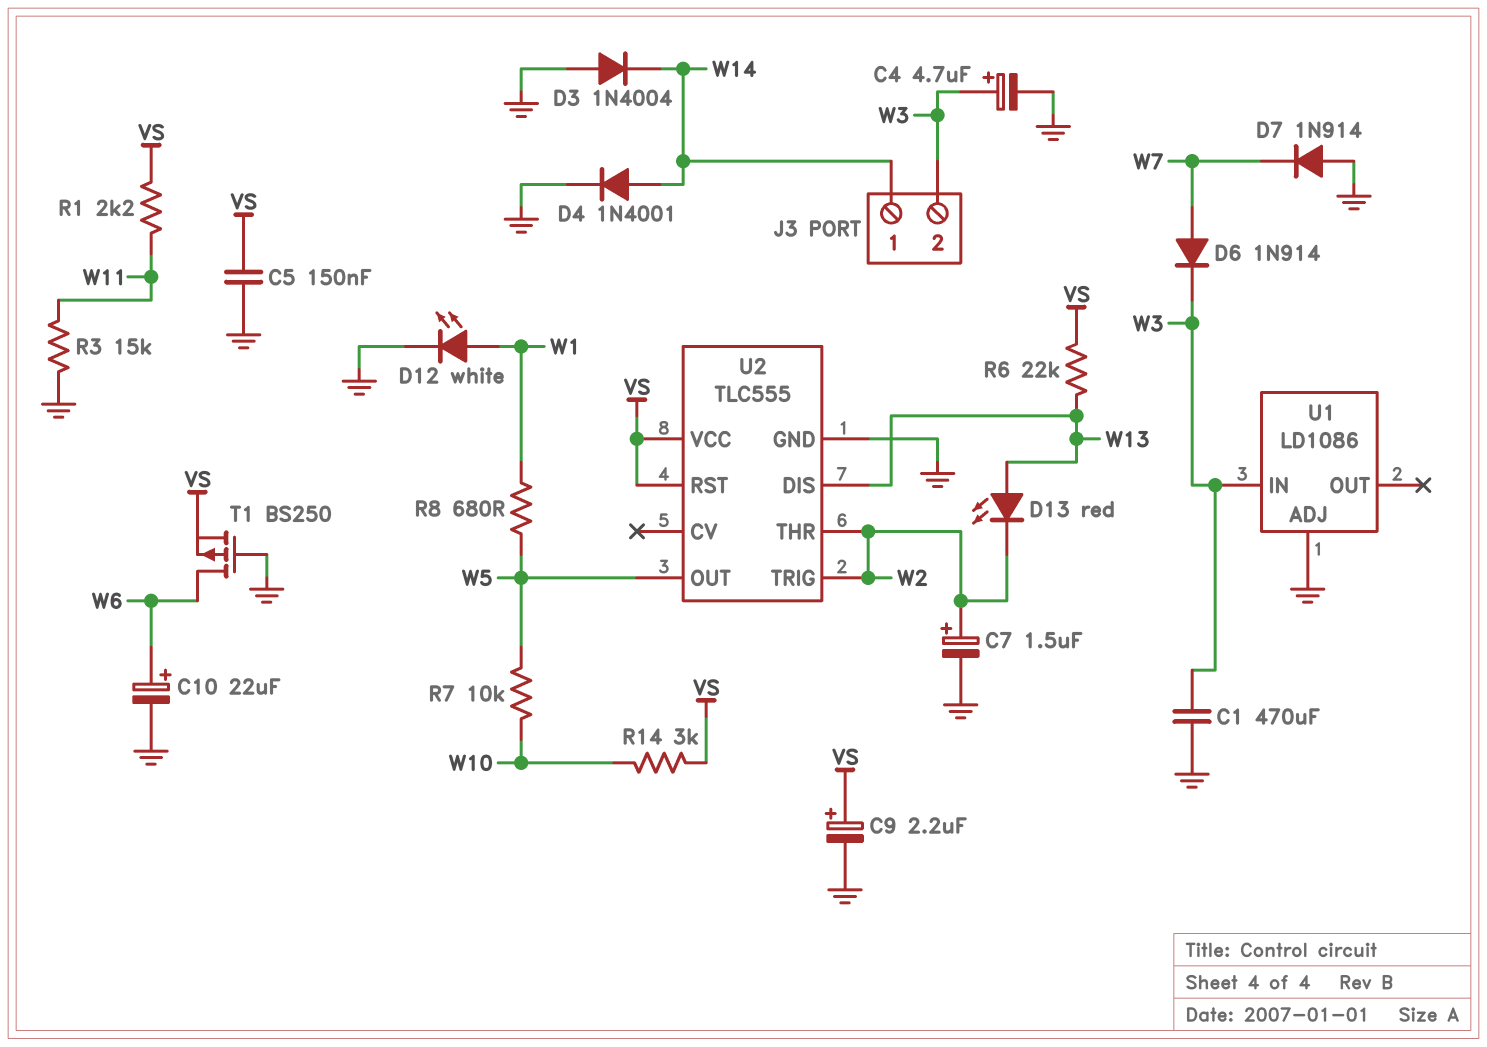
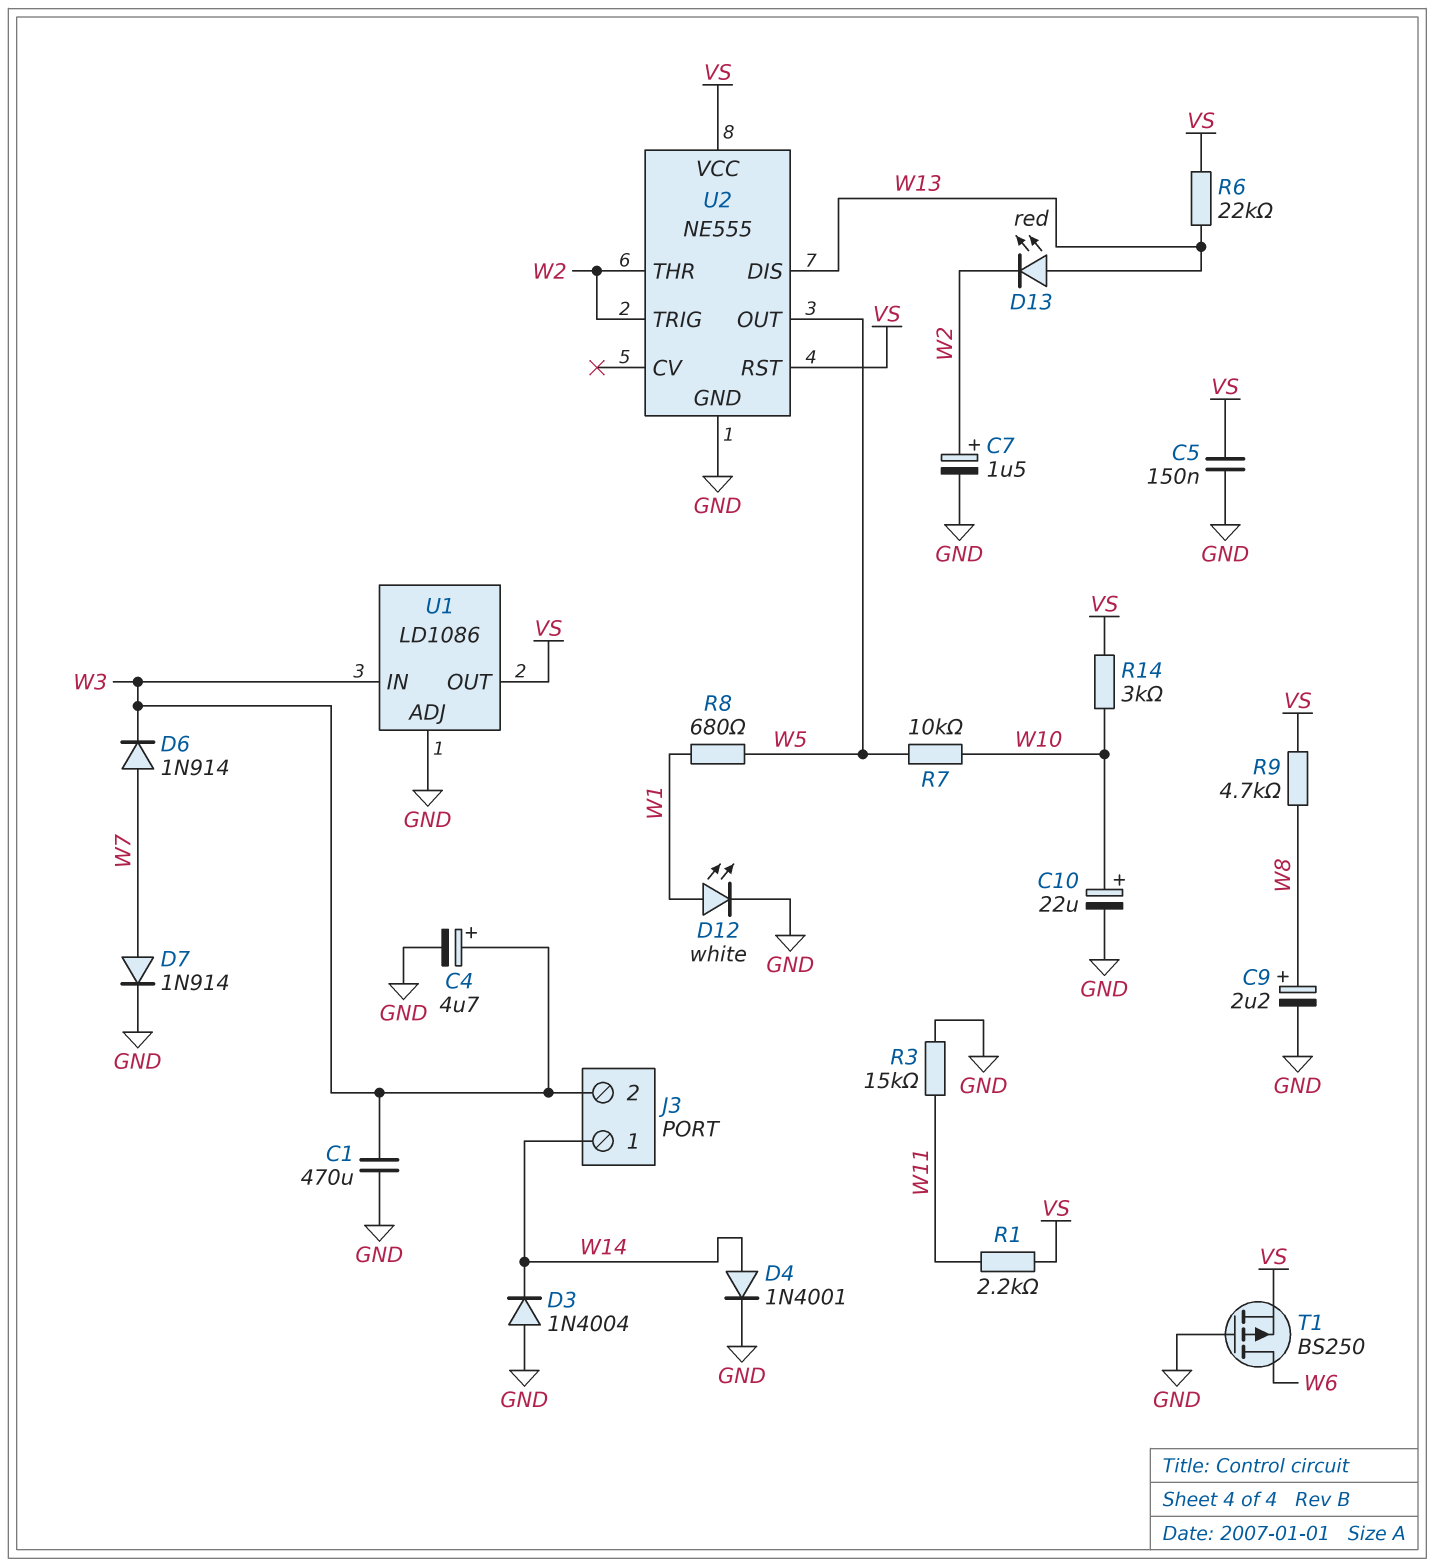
C9: 2.2uF (plus VS, minus GND) -> 2.2uF (plus W8, minus GND)
C10: 22uF (plus W6, minus GND) -> 22uF (plus W10, minus GND)
D7: diode 1N914 (A GND, K W7) -> diode 1N914 (A W7, K GND)
R9: none -> 4.7k (VS, W8)
U1 pin OUT: none -> VS
U2: TLC555 -> NE555

